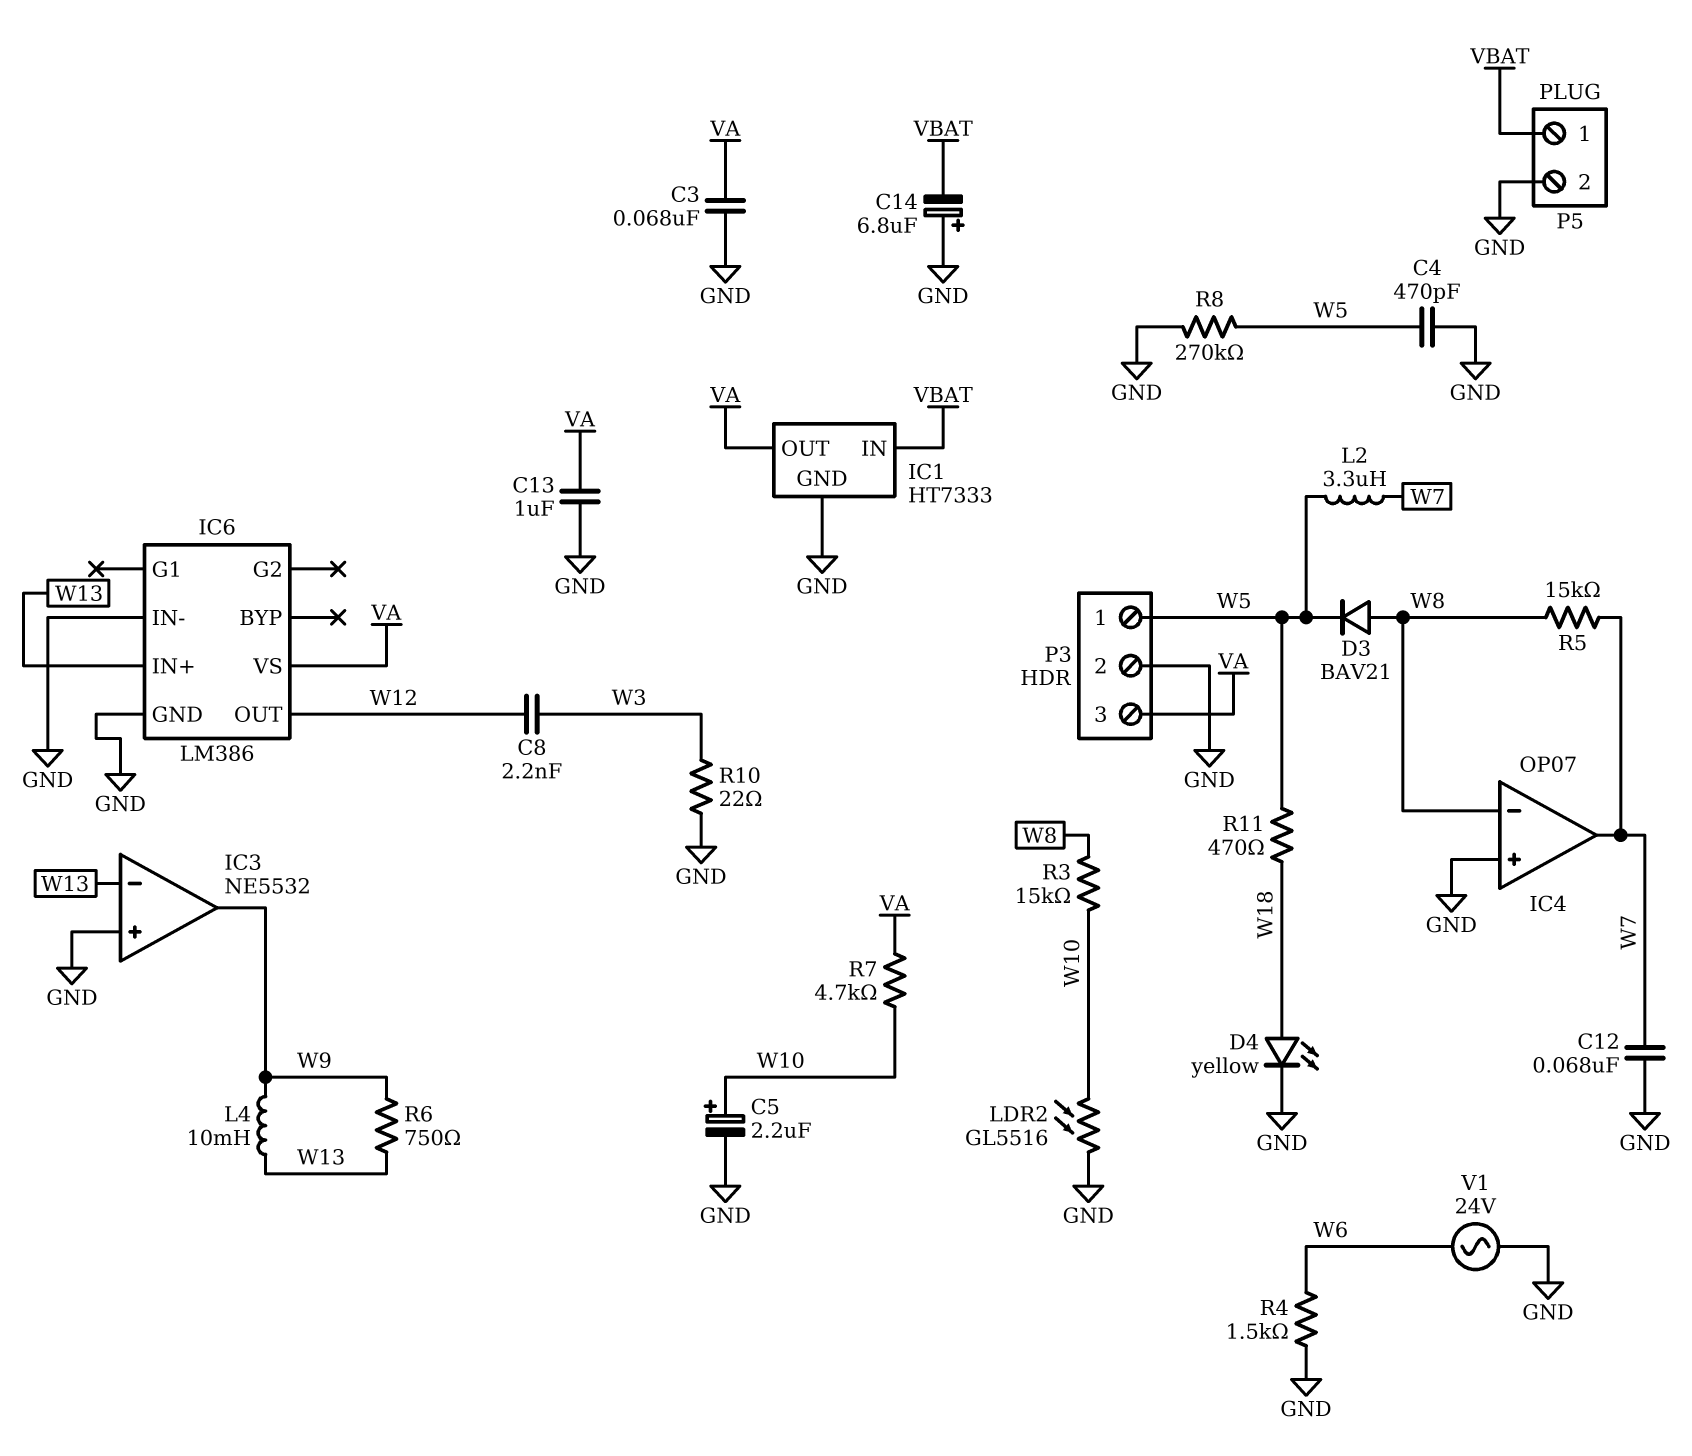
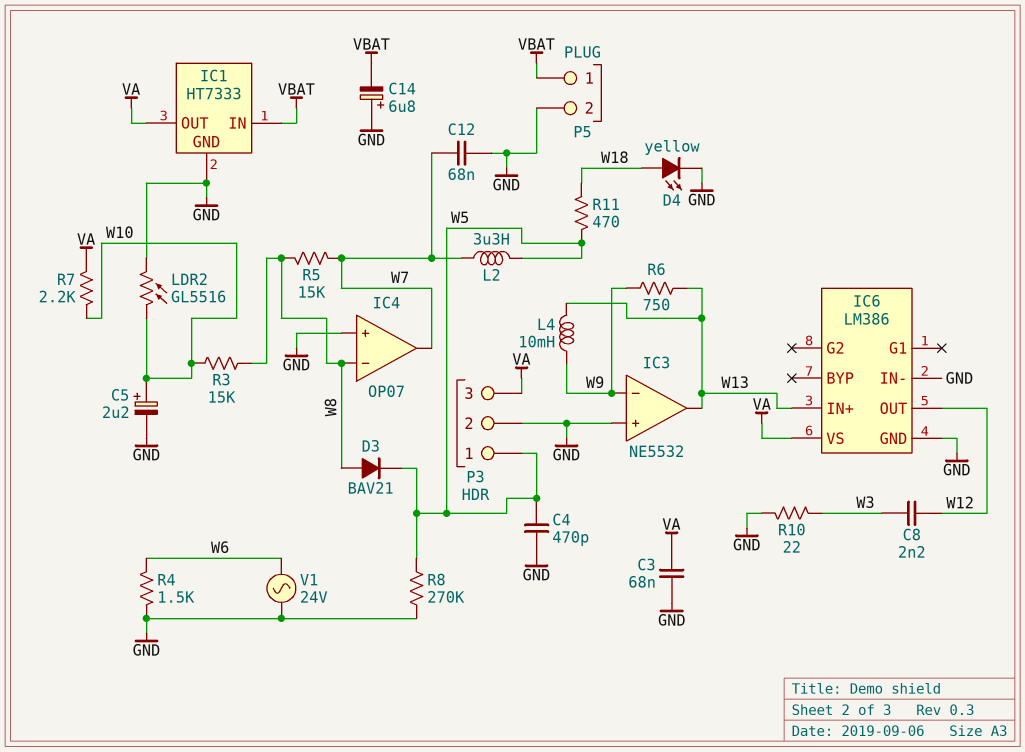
C13: 1uF (GND, VA) -> none
IC3 pin in-: W13 -> W9
IC3 pin out: W9 -> W13
R7: 4.7k (VA, W10) -> 2.2k (VA, W10)

